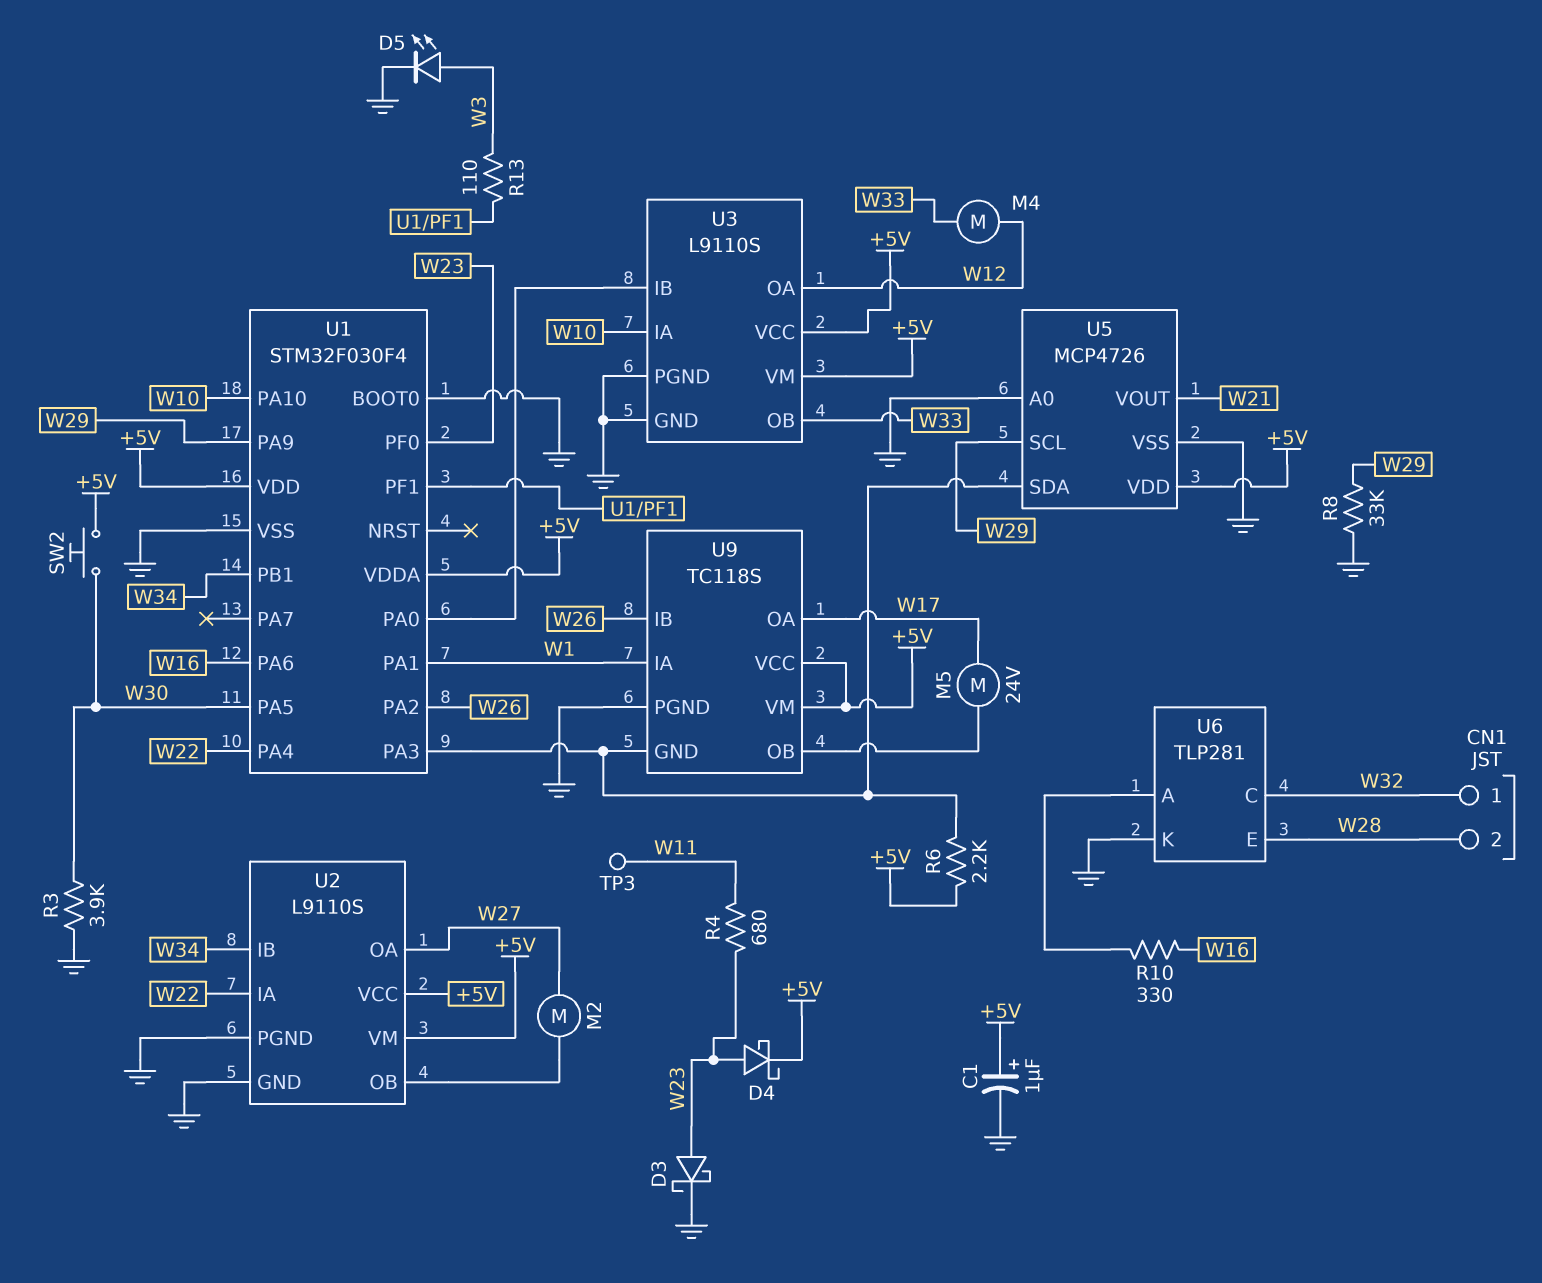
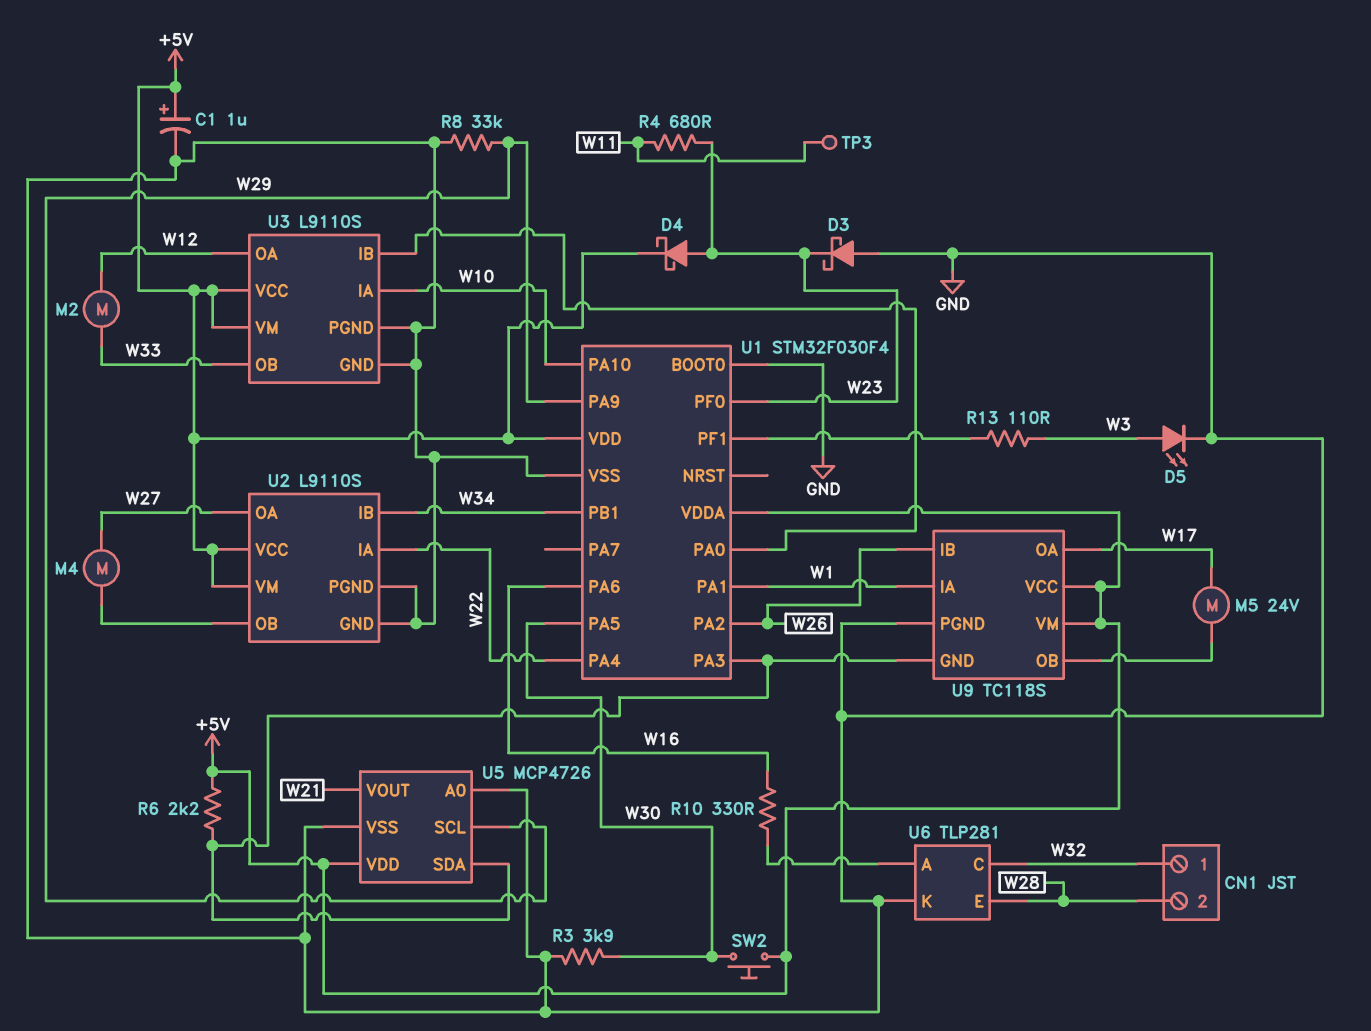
D3: schottky (A W23, K GND) -> schottky (A GND, K W23)
M2: motor (U2/OB, W27) -> motor (W12, W33)
M4: motor (W12, W33) -> motor (U2/OB, W27)

